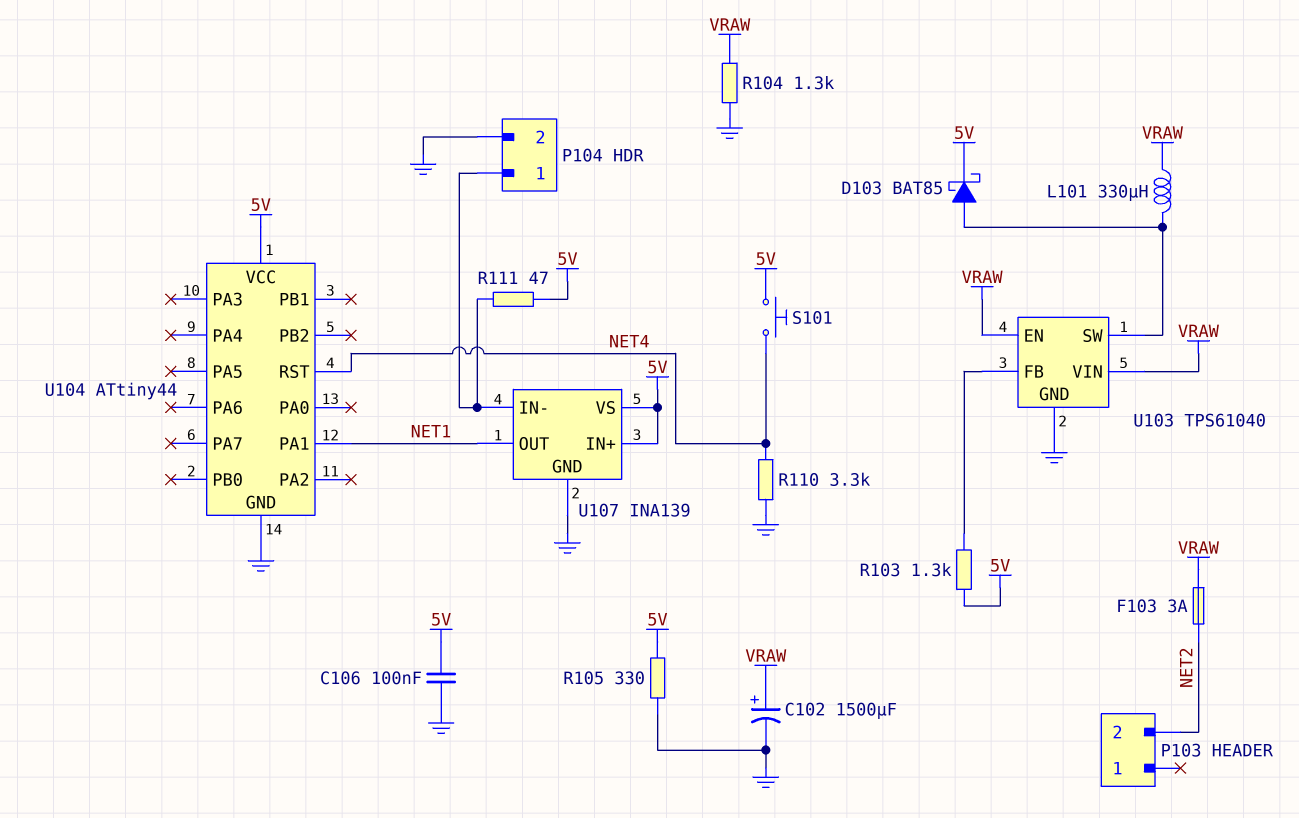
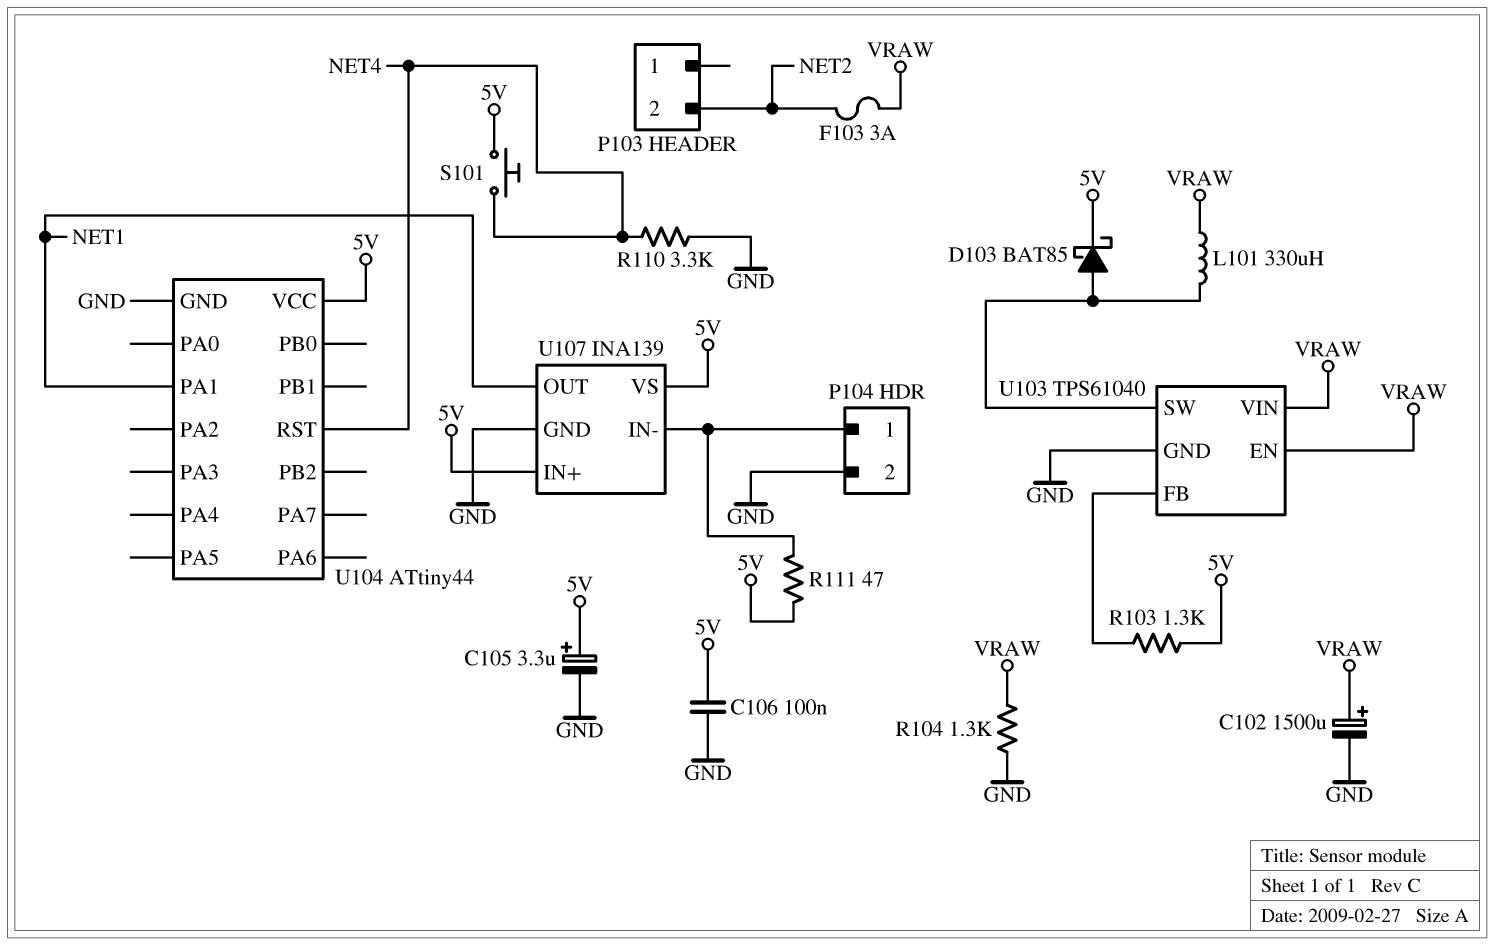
C105: none -> 3.3uF (plus 5V, minus GND)
R105: 330 (5V, GND) -> none

